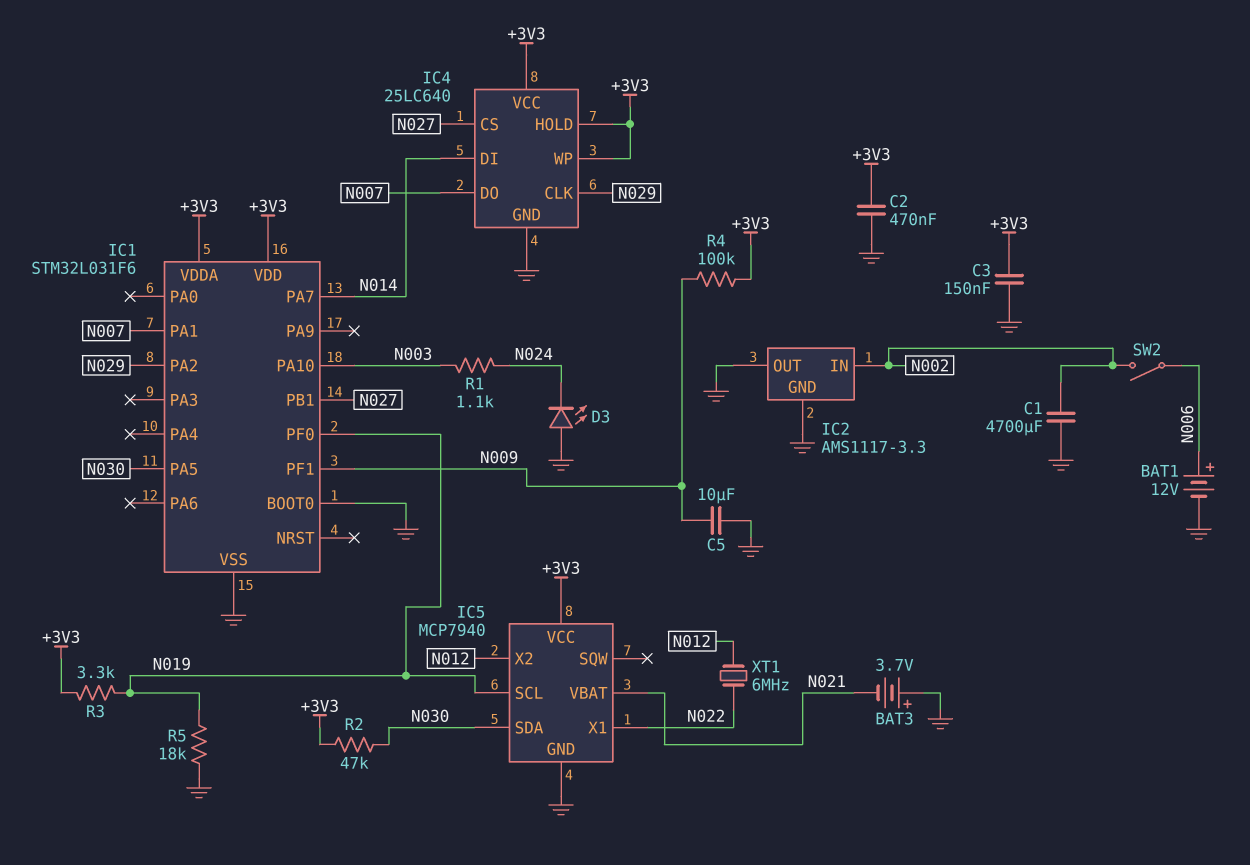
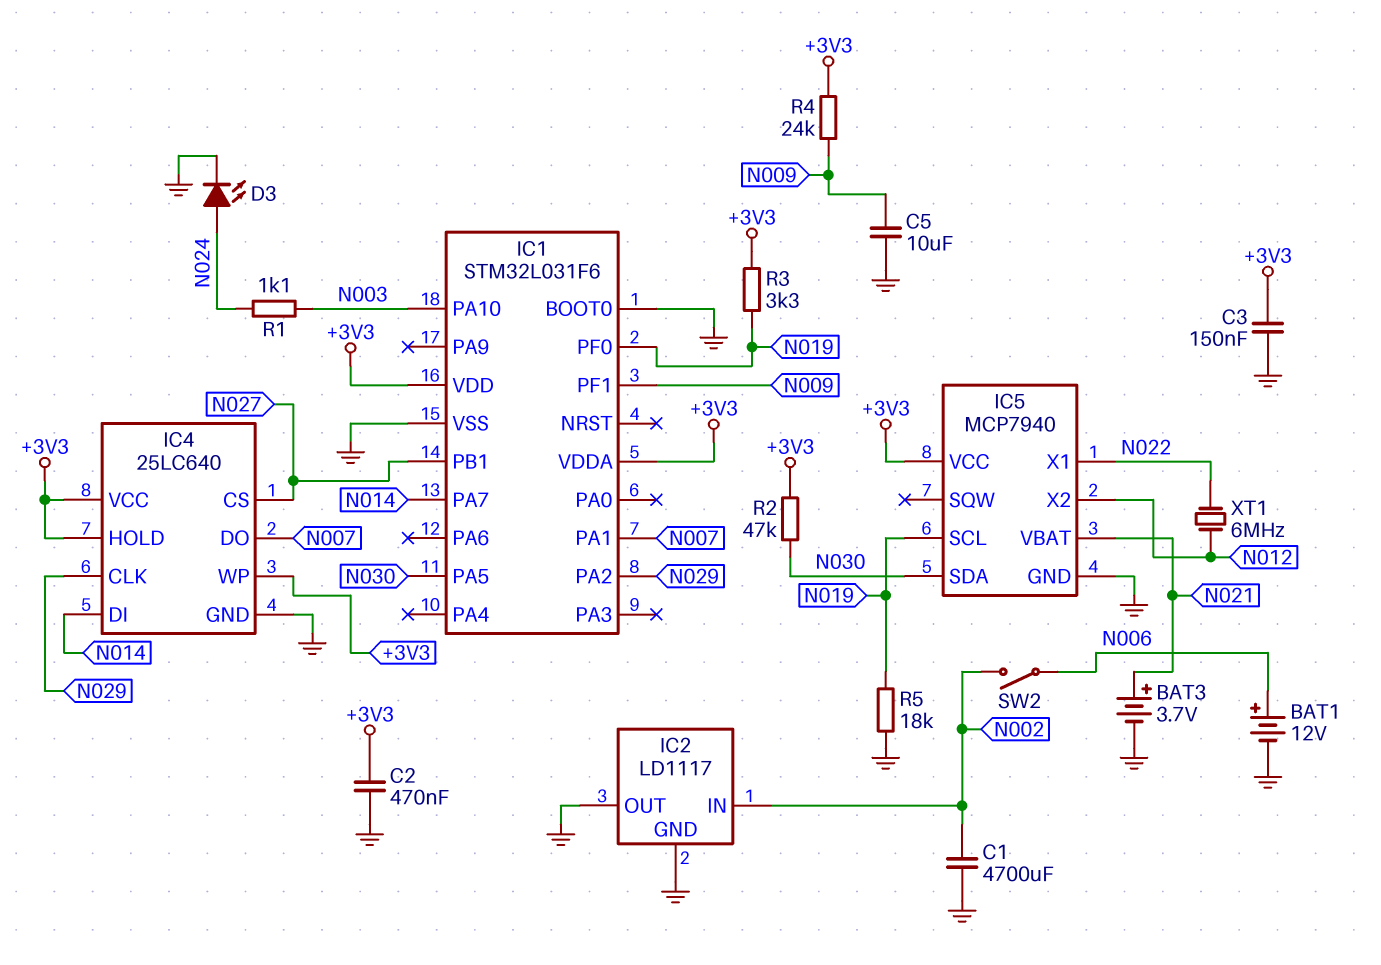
BAT3: 3.7V (plus GND, minus N021) -> 3.7V (plus N021, minus GND)
D3: LED (A GND, K N024) -> LED (A N024, K GND)
IC2: AMS1117-3.3 -> LD1117
R4: 100k (+3V3, N009) -> 24k (+3V3, N009)

